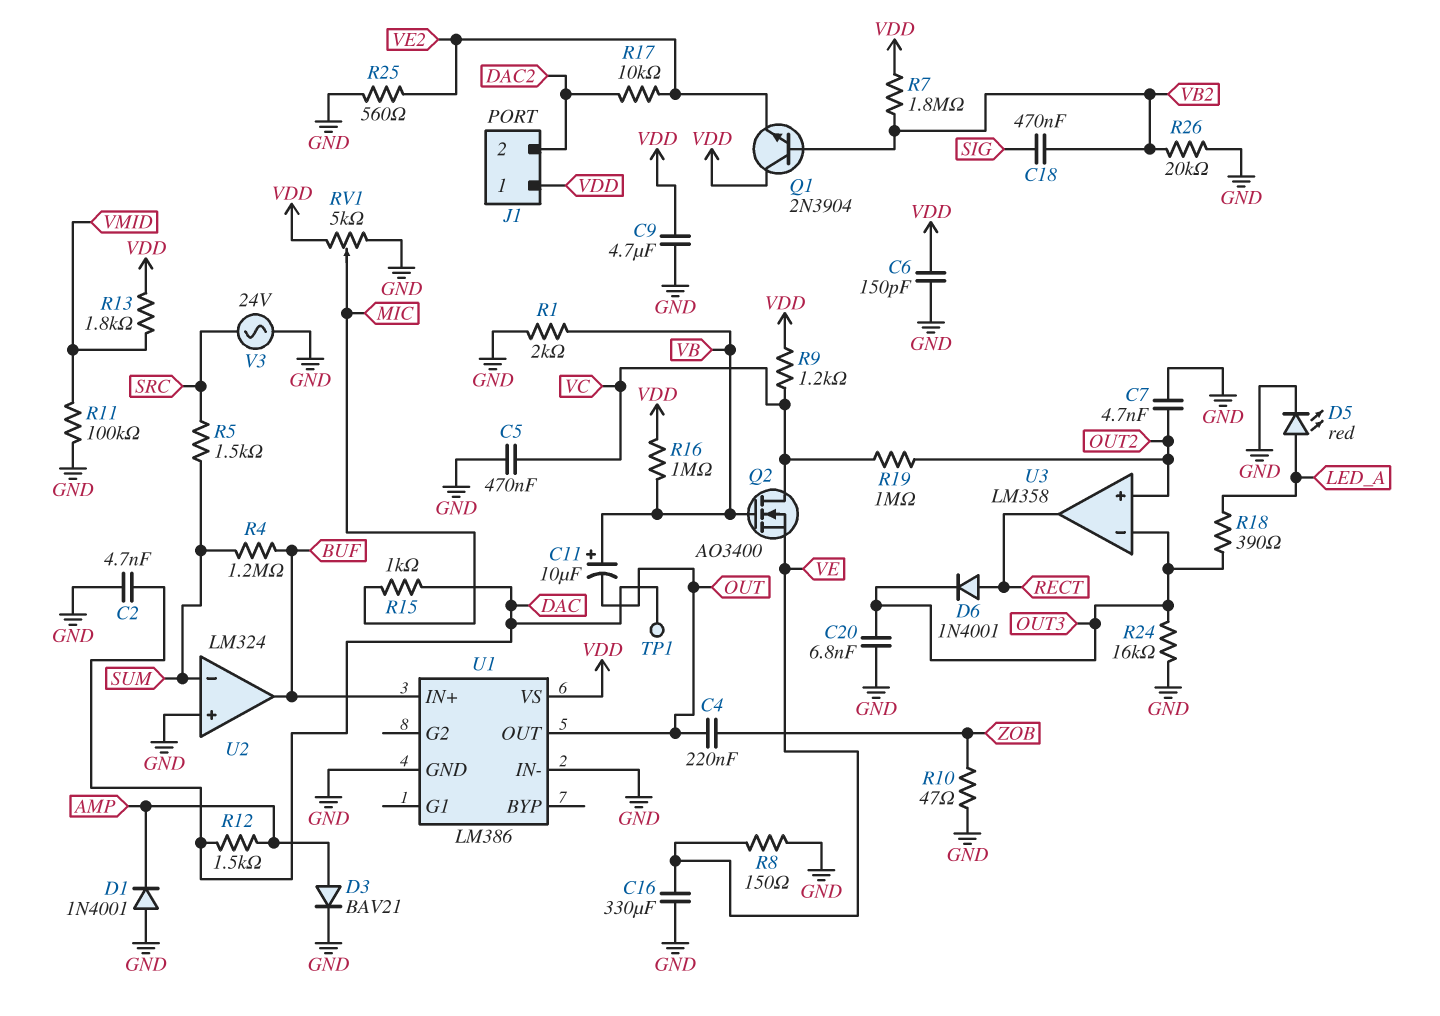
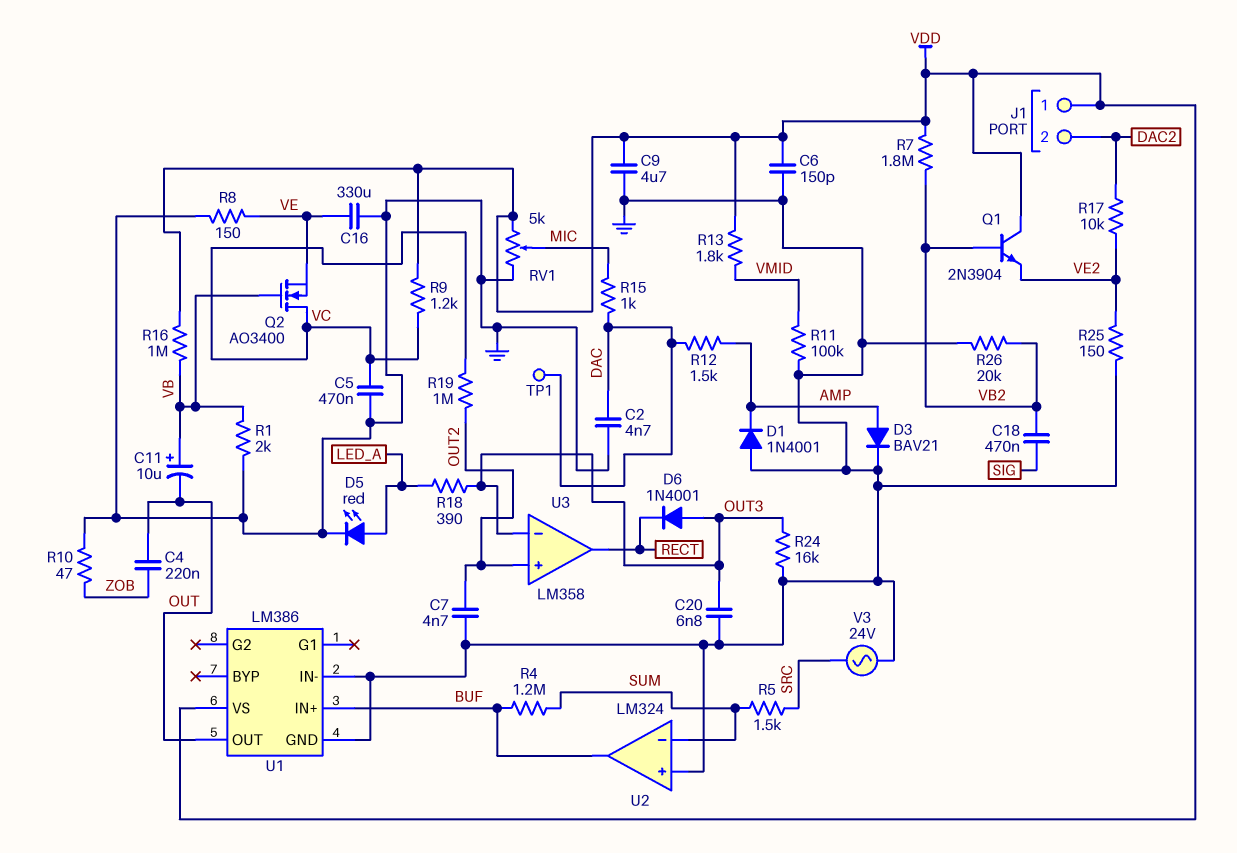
D6: diode 1N4001 (A RECT, K OUT3) -> diode 1N4001 (A OUT3, K RECT)
R25: 560 (GND, VE2) -> 150 (GND, VE2)

